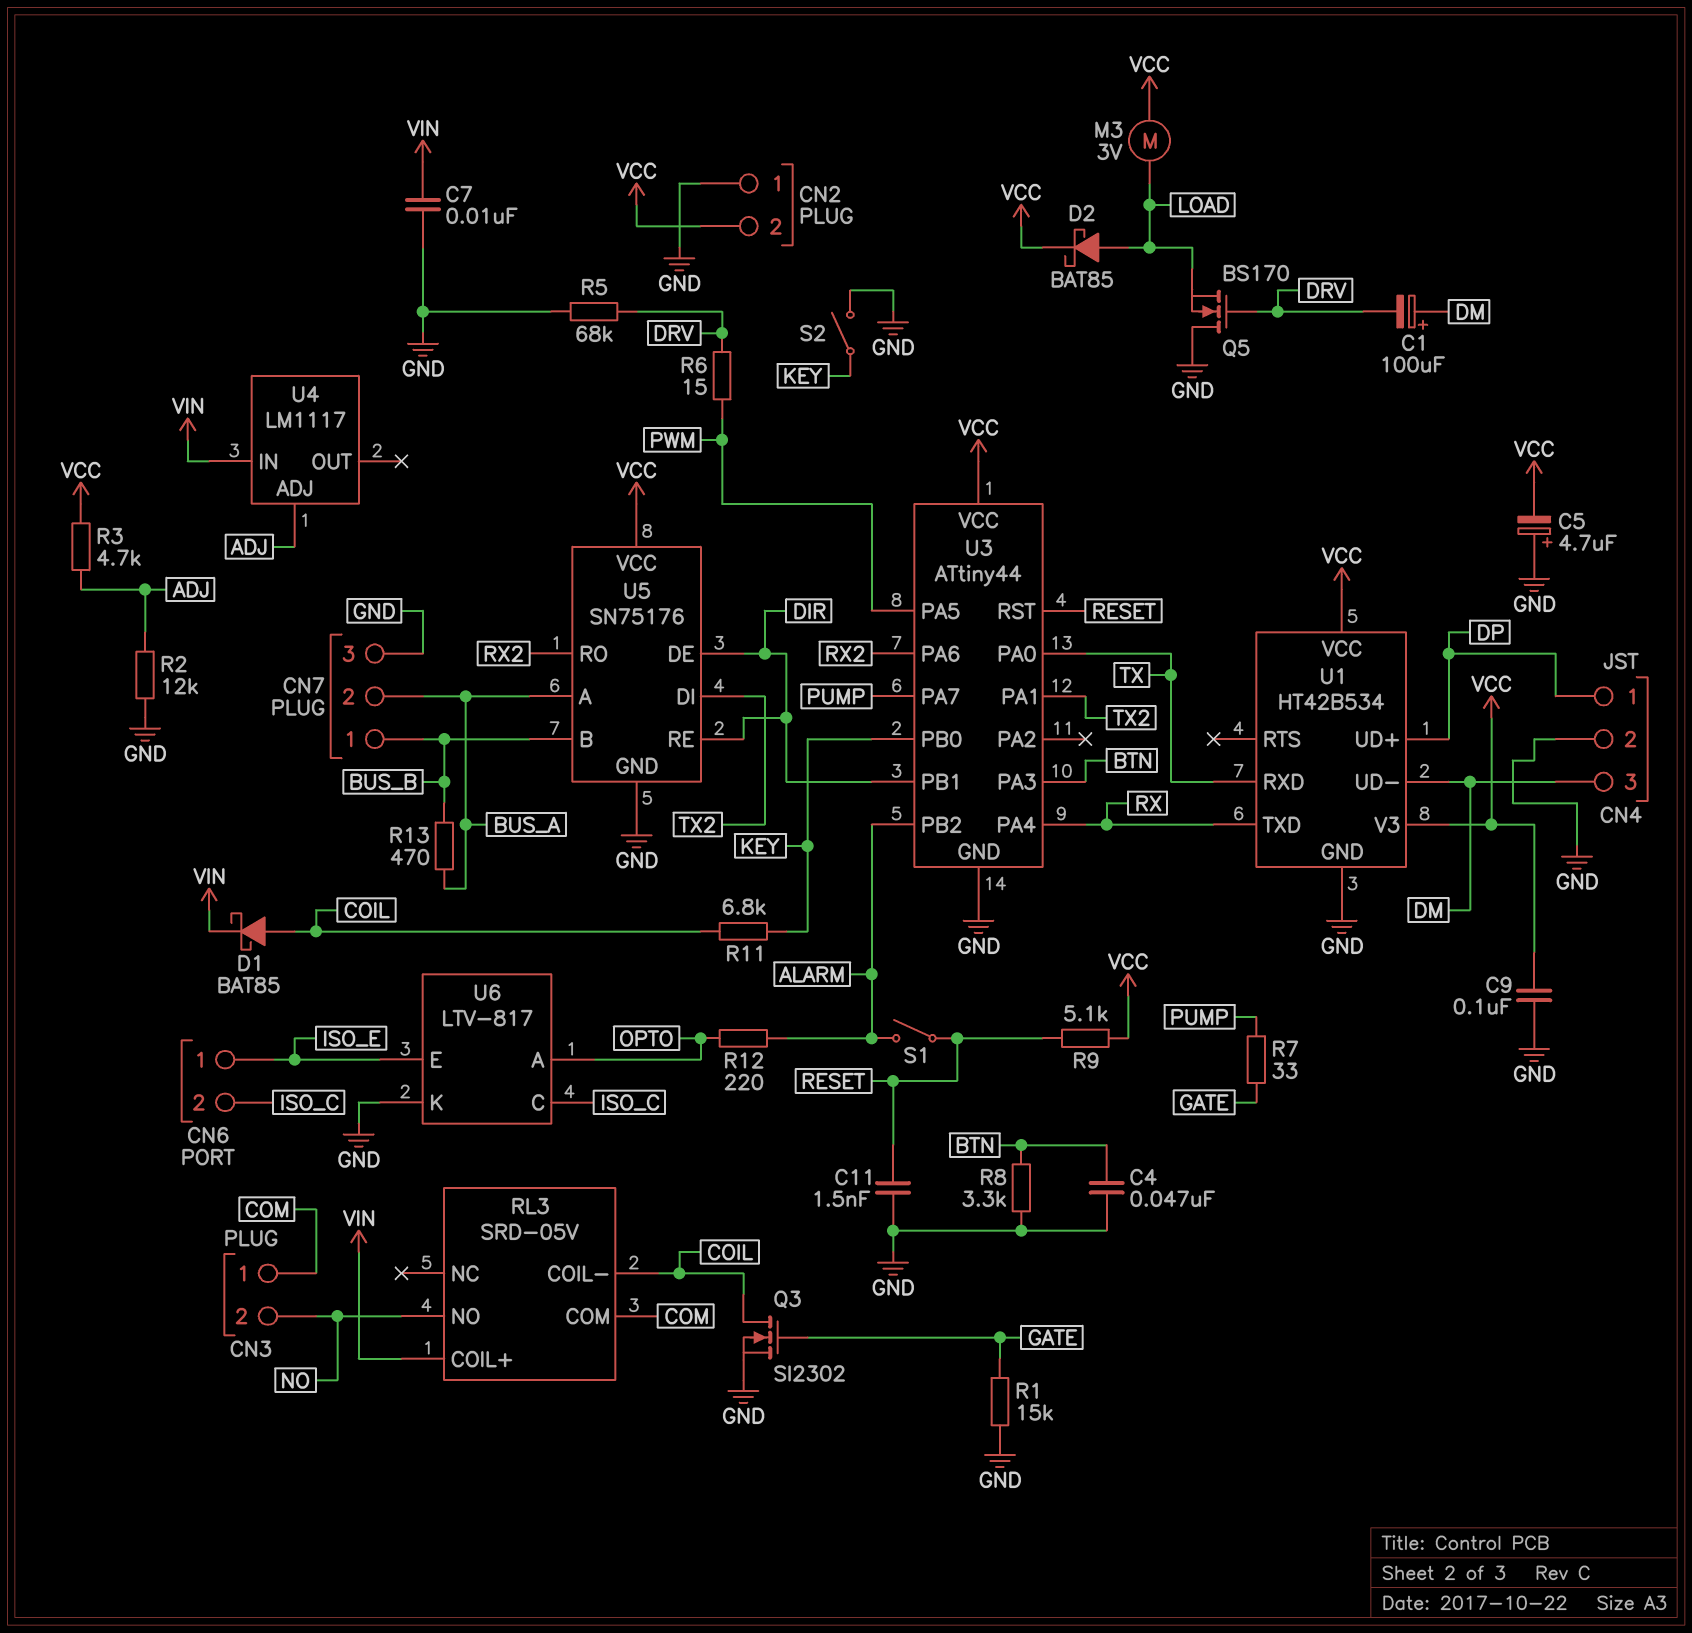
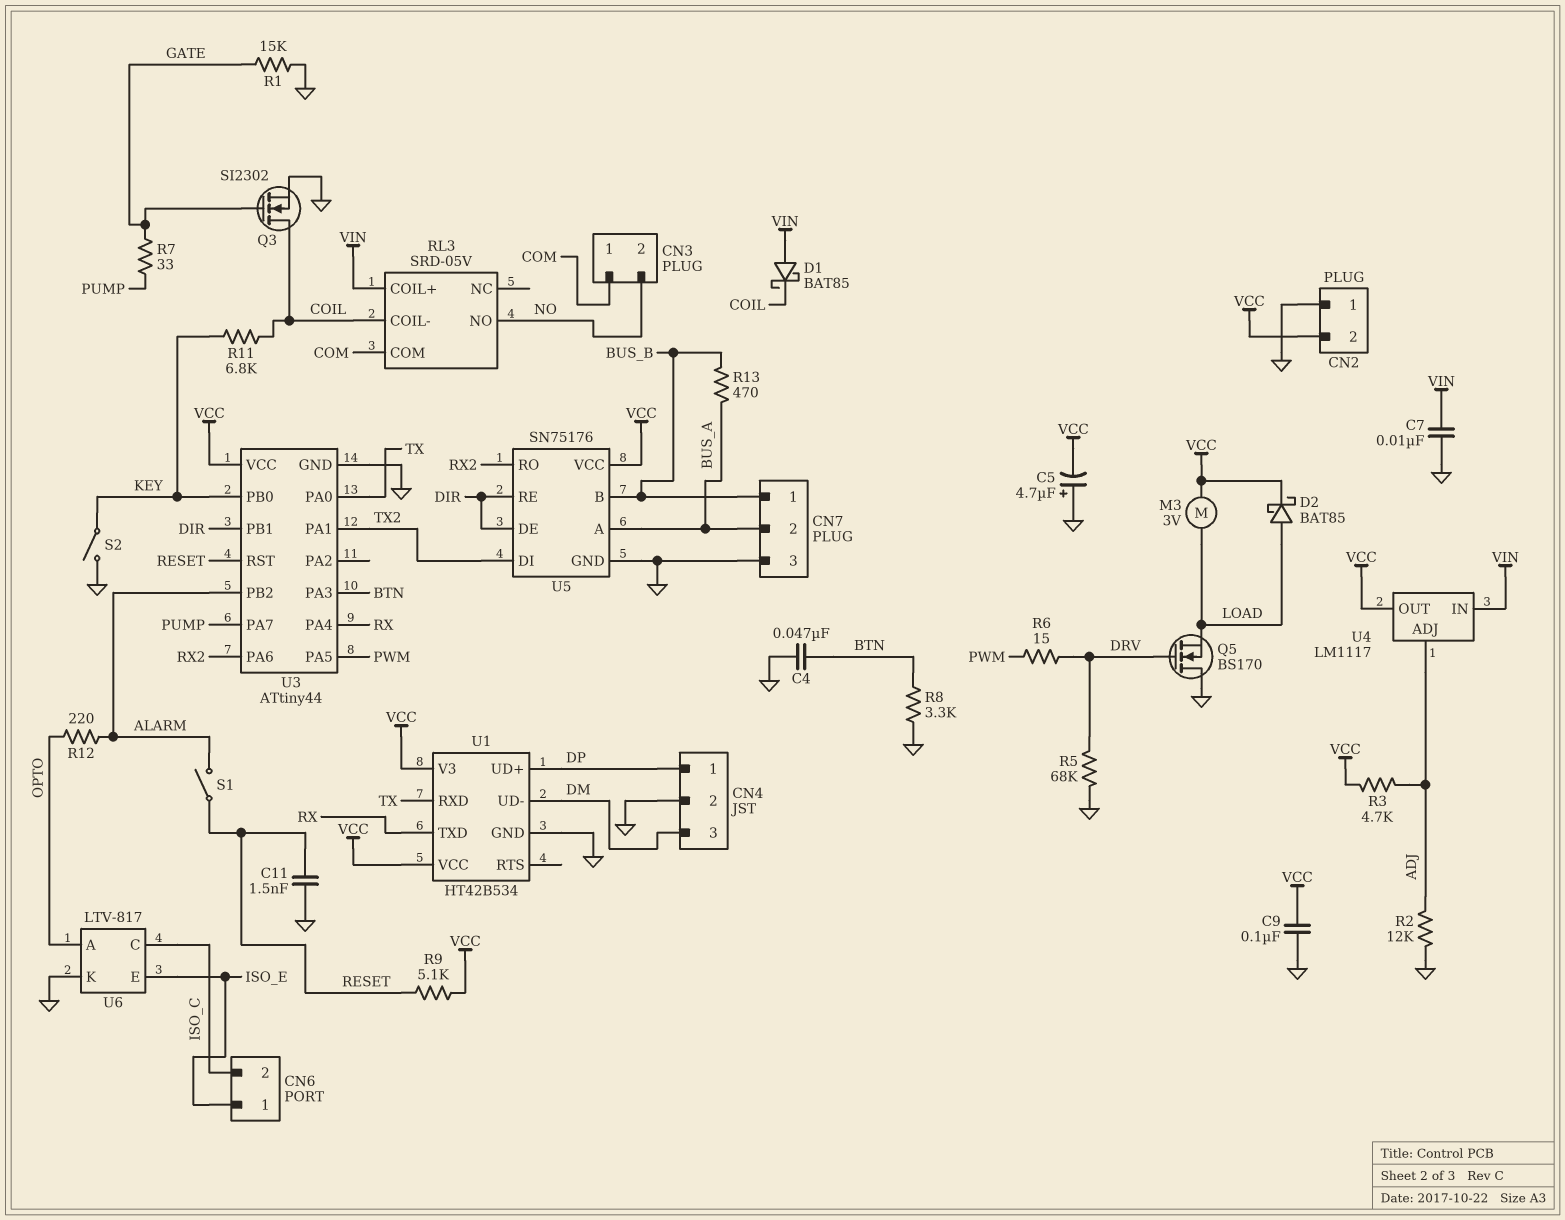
C1: 100uF (plus DM, minus DRV) -> none
D1: schottky BAT85 (A COIL, K VIN) -> schottky BAT85 (A VIN, K COIL)
U4 pin OUT: none -> VCC

